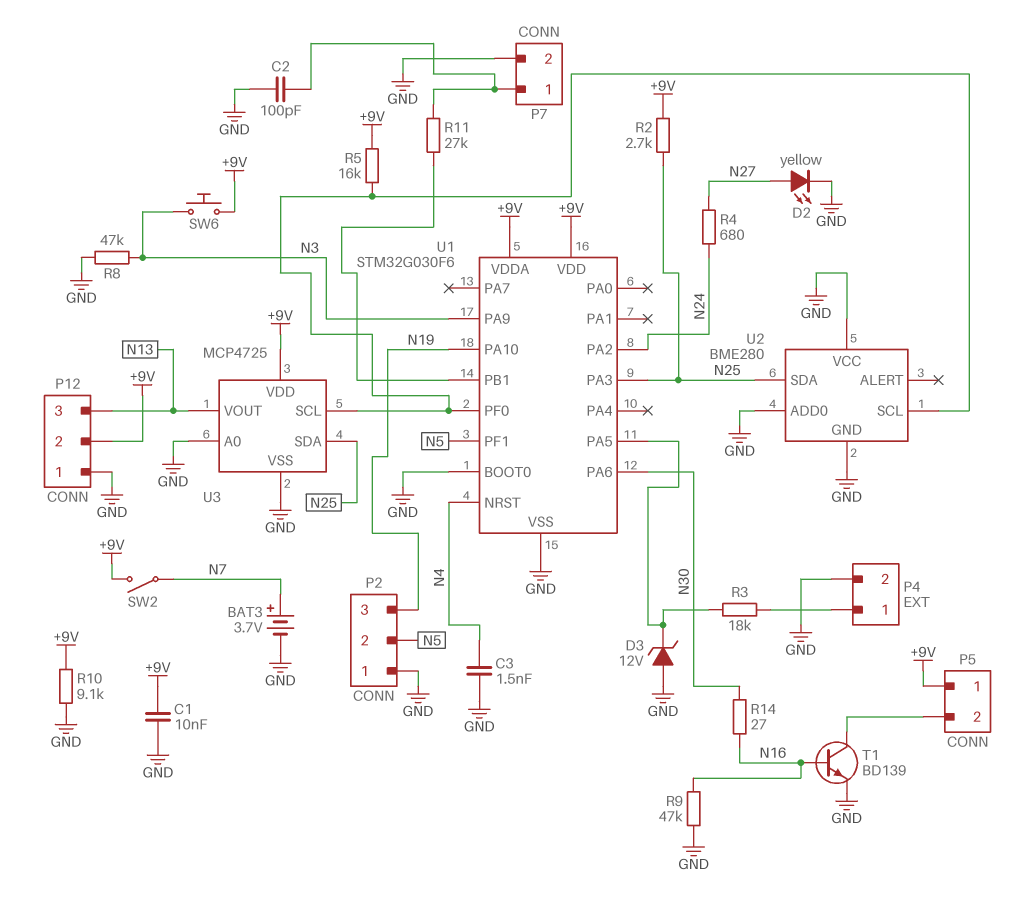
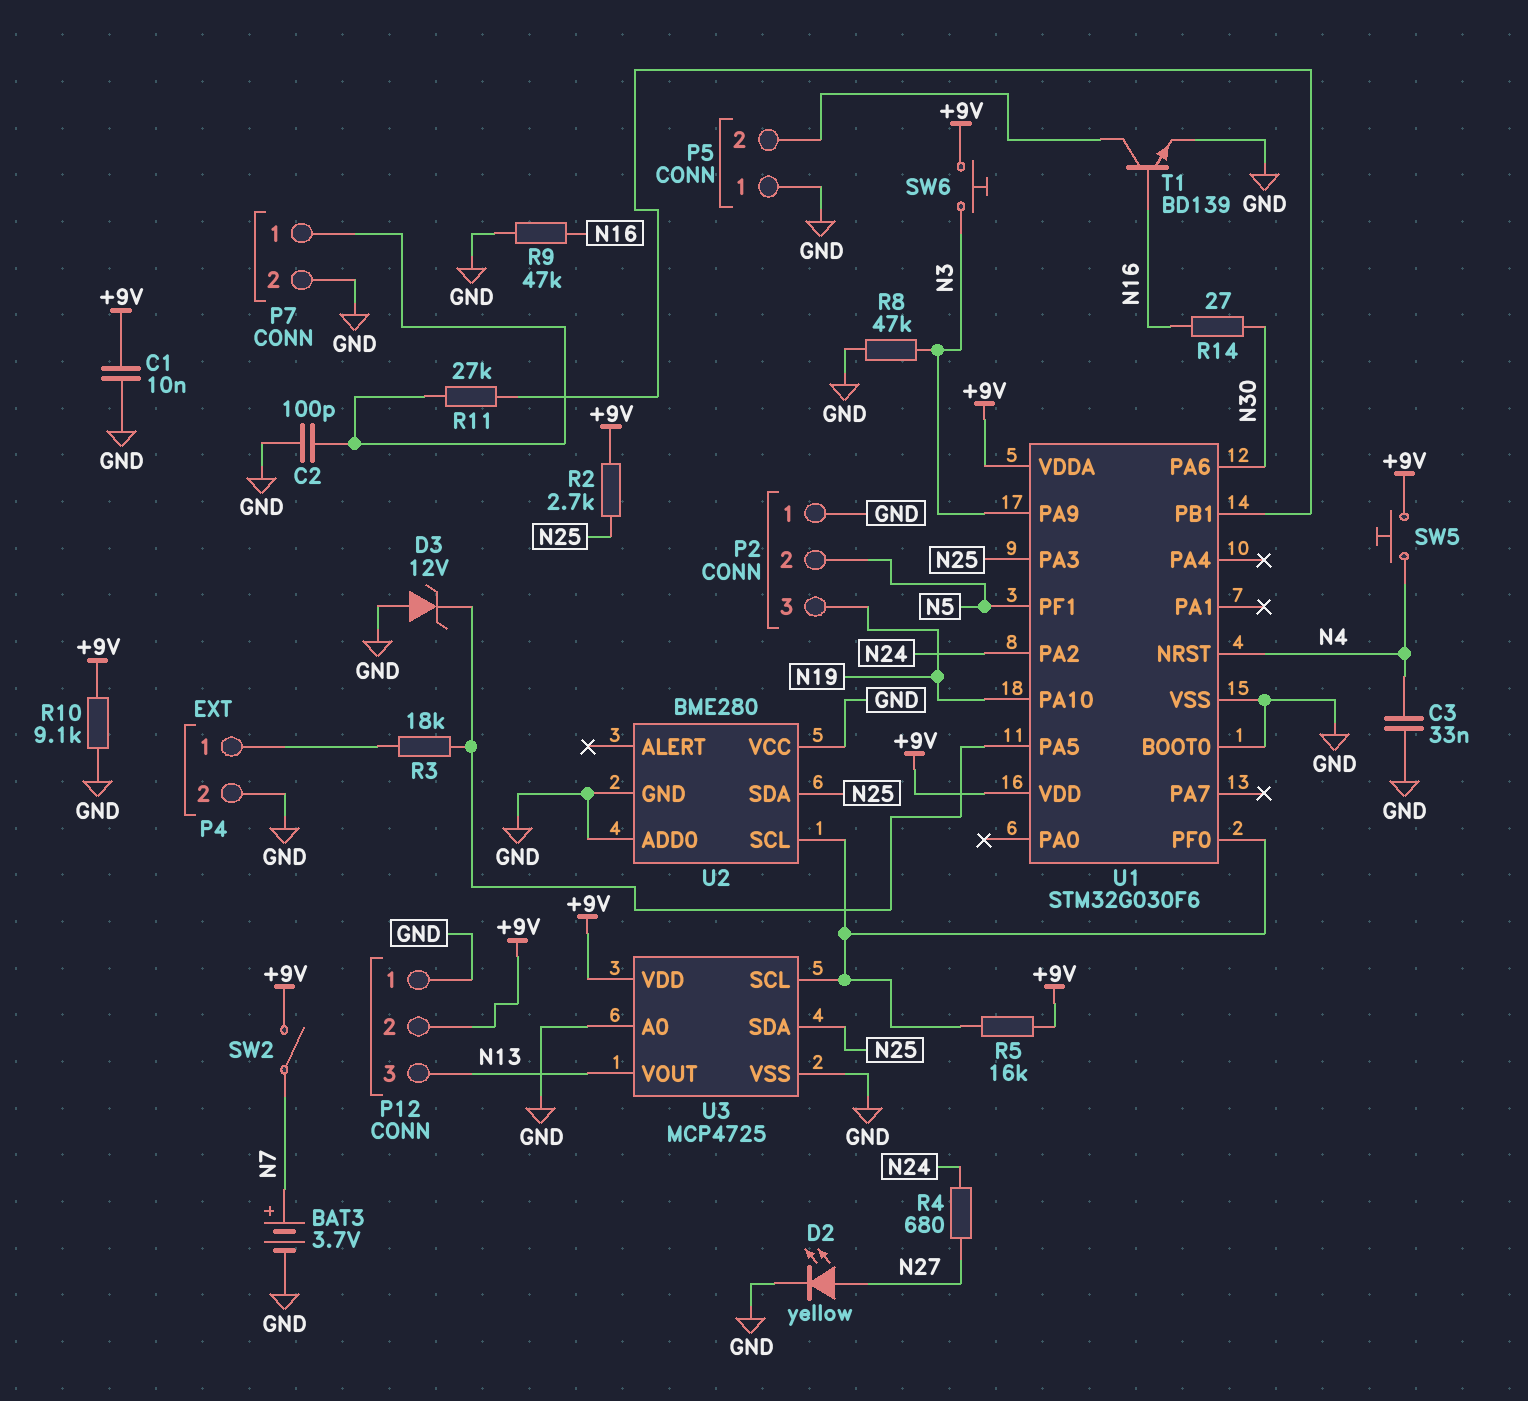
C3: 1.5nF (GND, N4) -> 33nF (GND, N4)
P5 pin 1: +9V -> GND
SW5: none -> button (+9V, N4)

